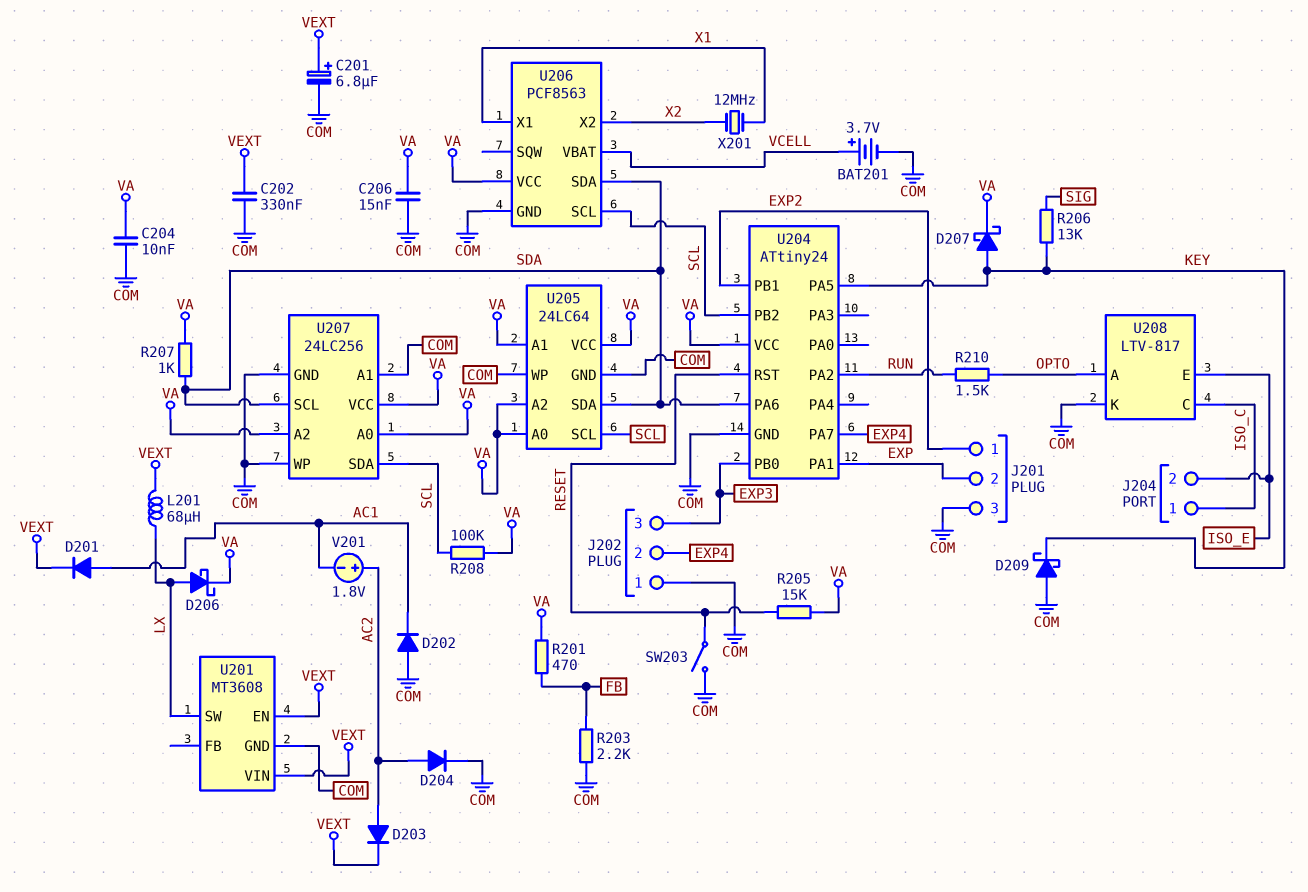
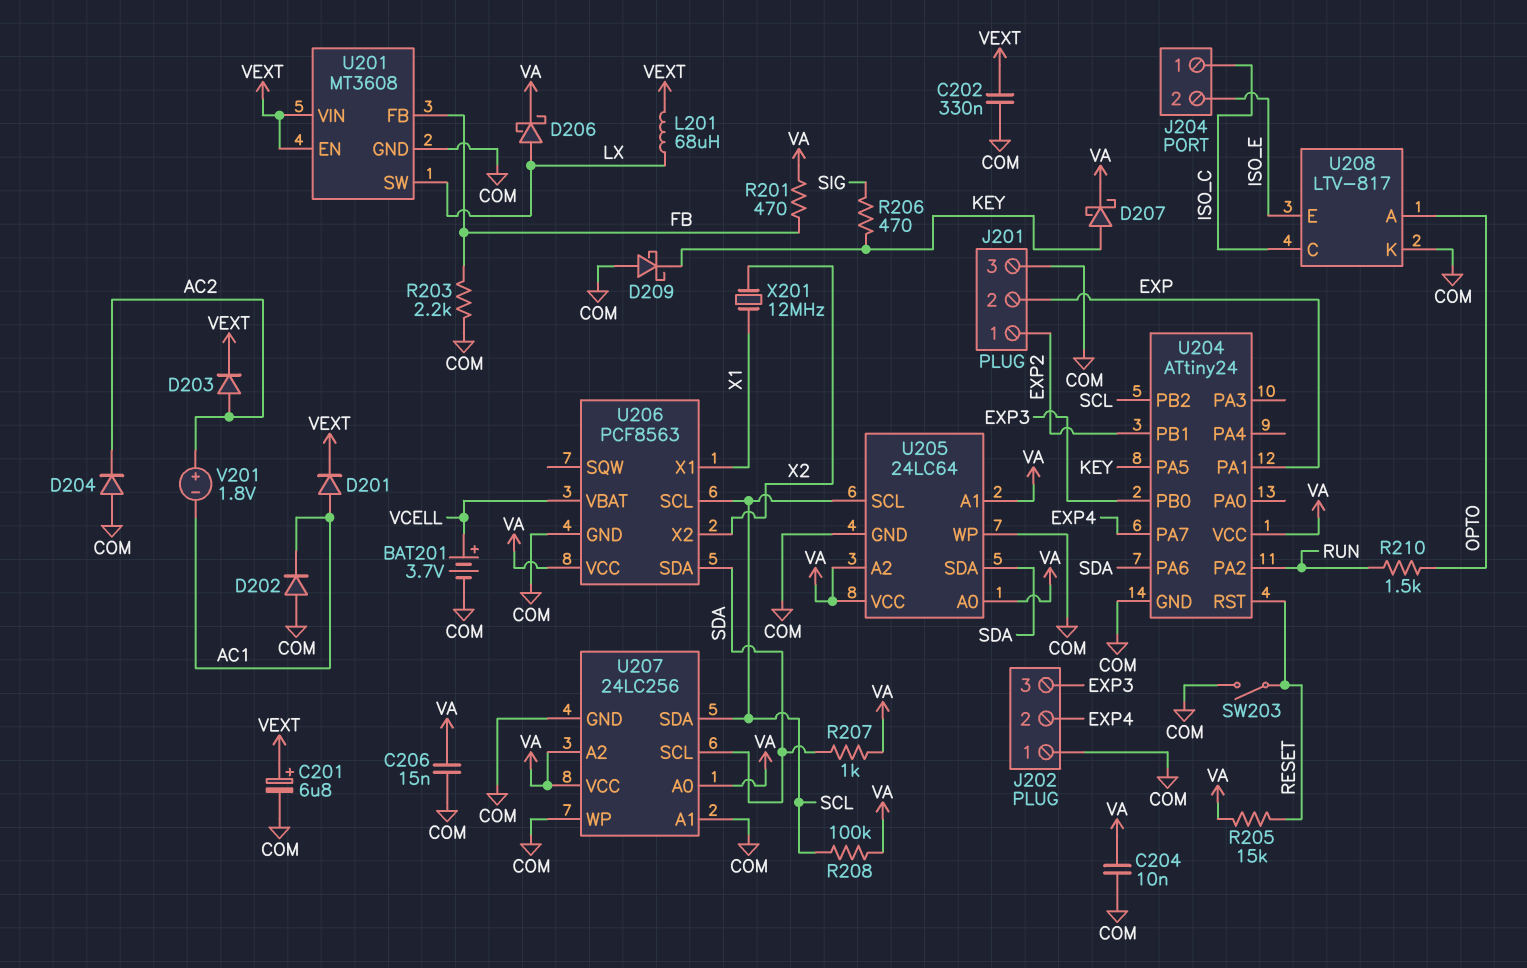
D204: diode (A AC2, K COM) -> diode (A COM, K AC2)
R206: 13k (KEY, SIG) -> 470 (KEY, SIG)
U201 pin FB: none -> FB

